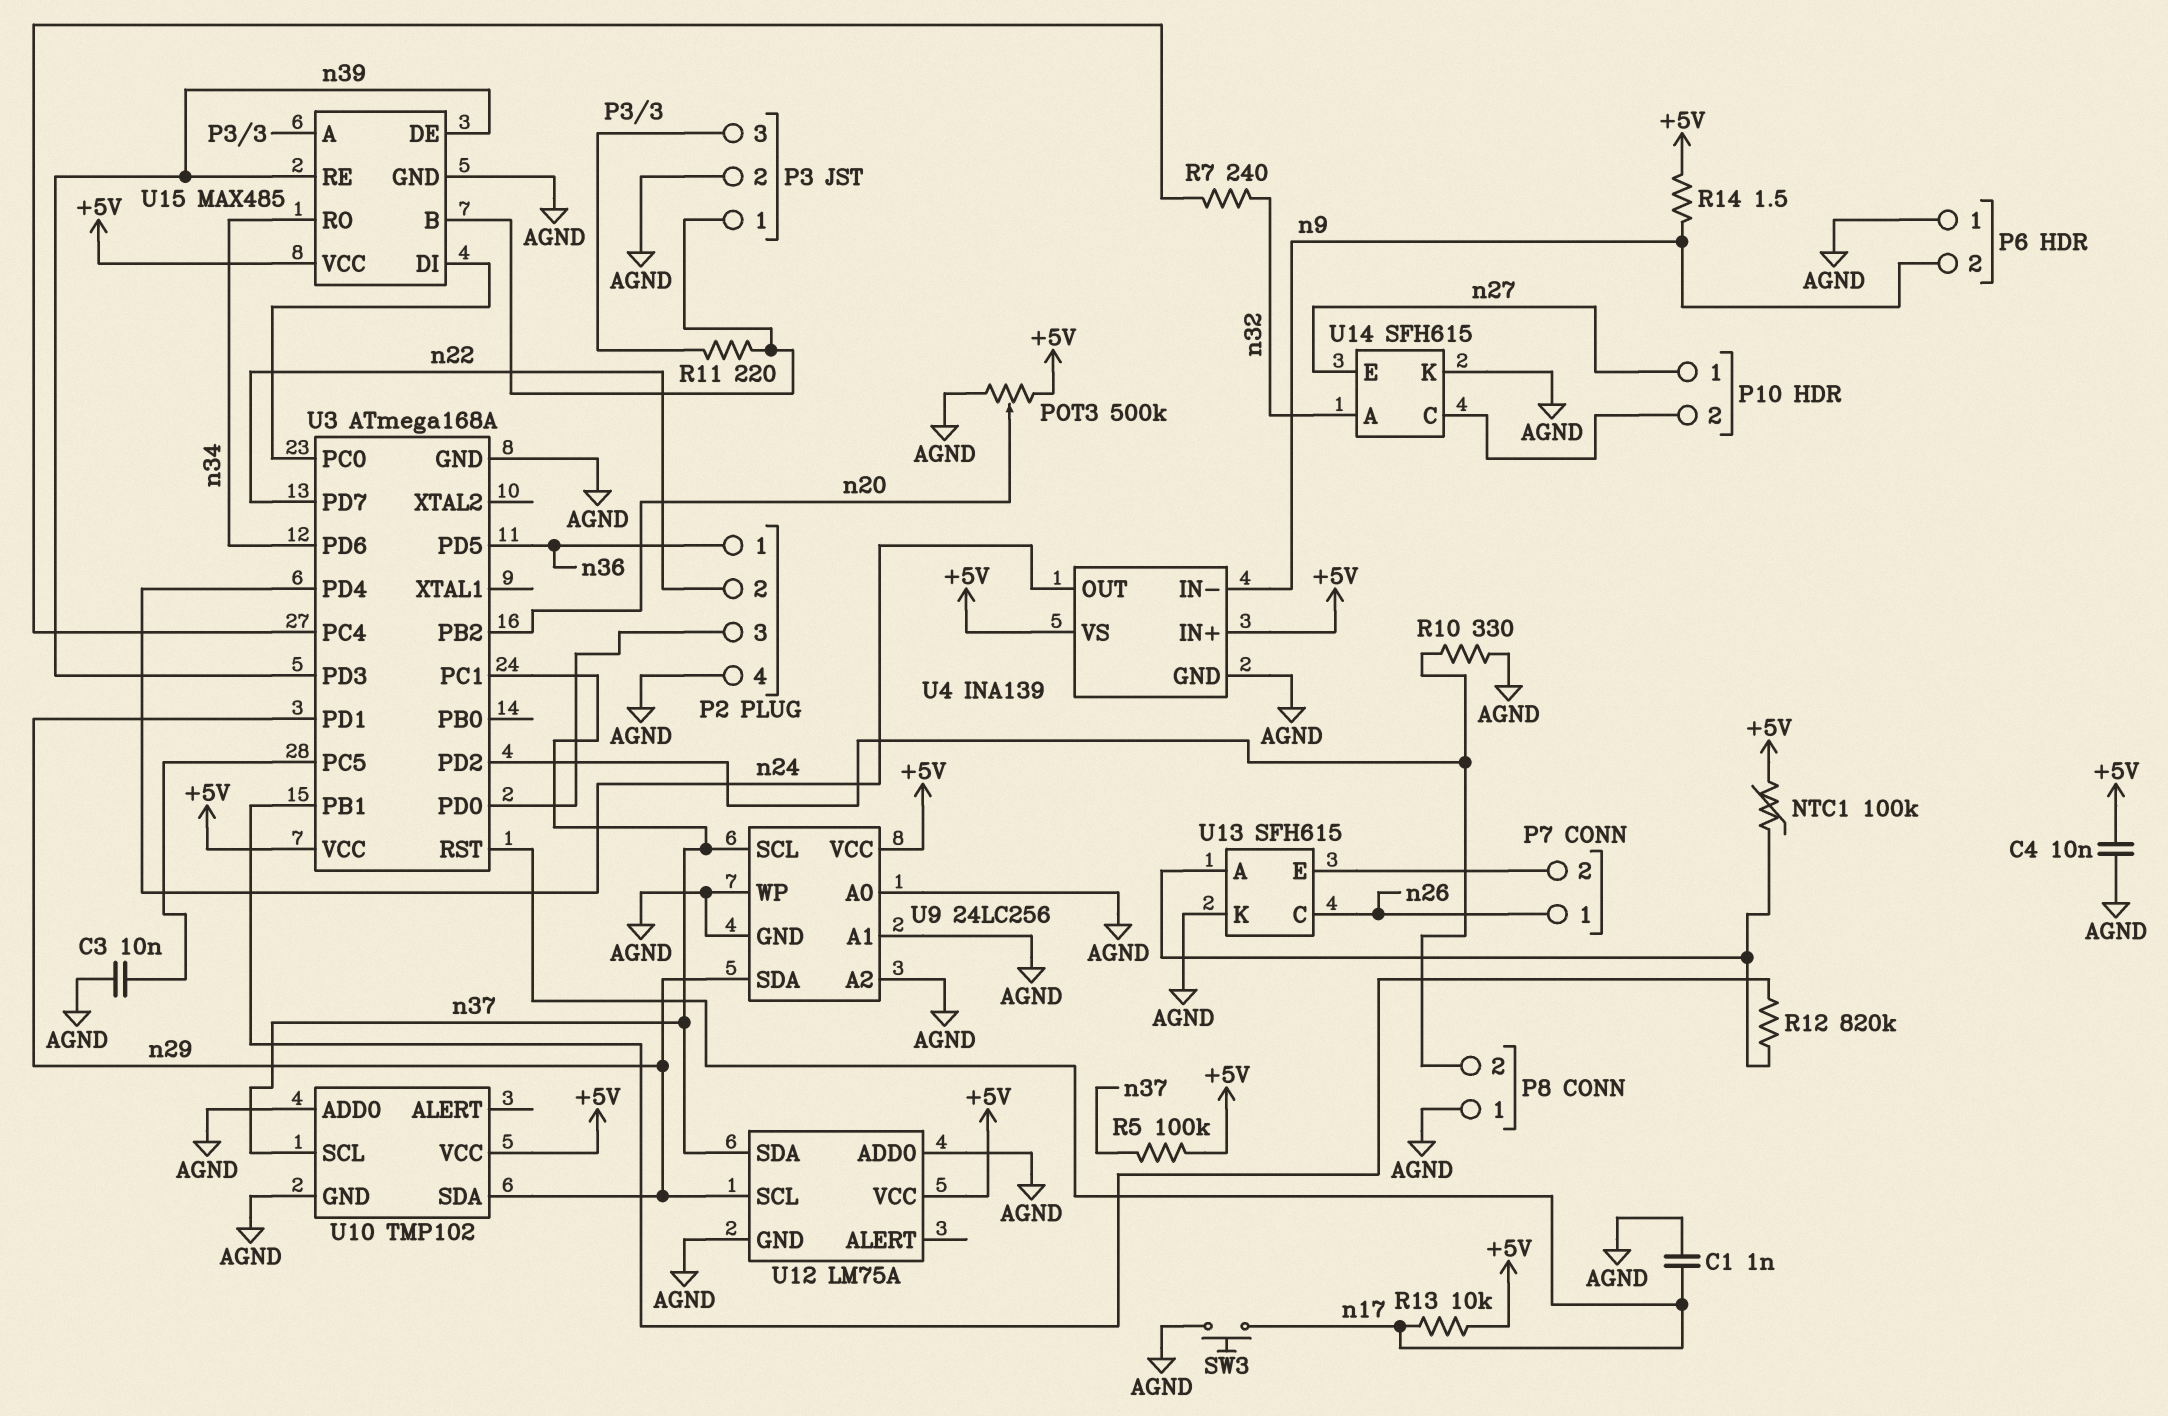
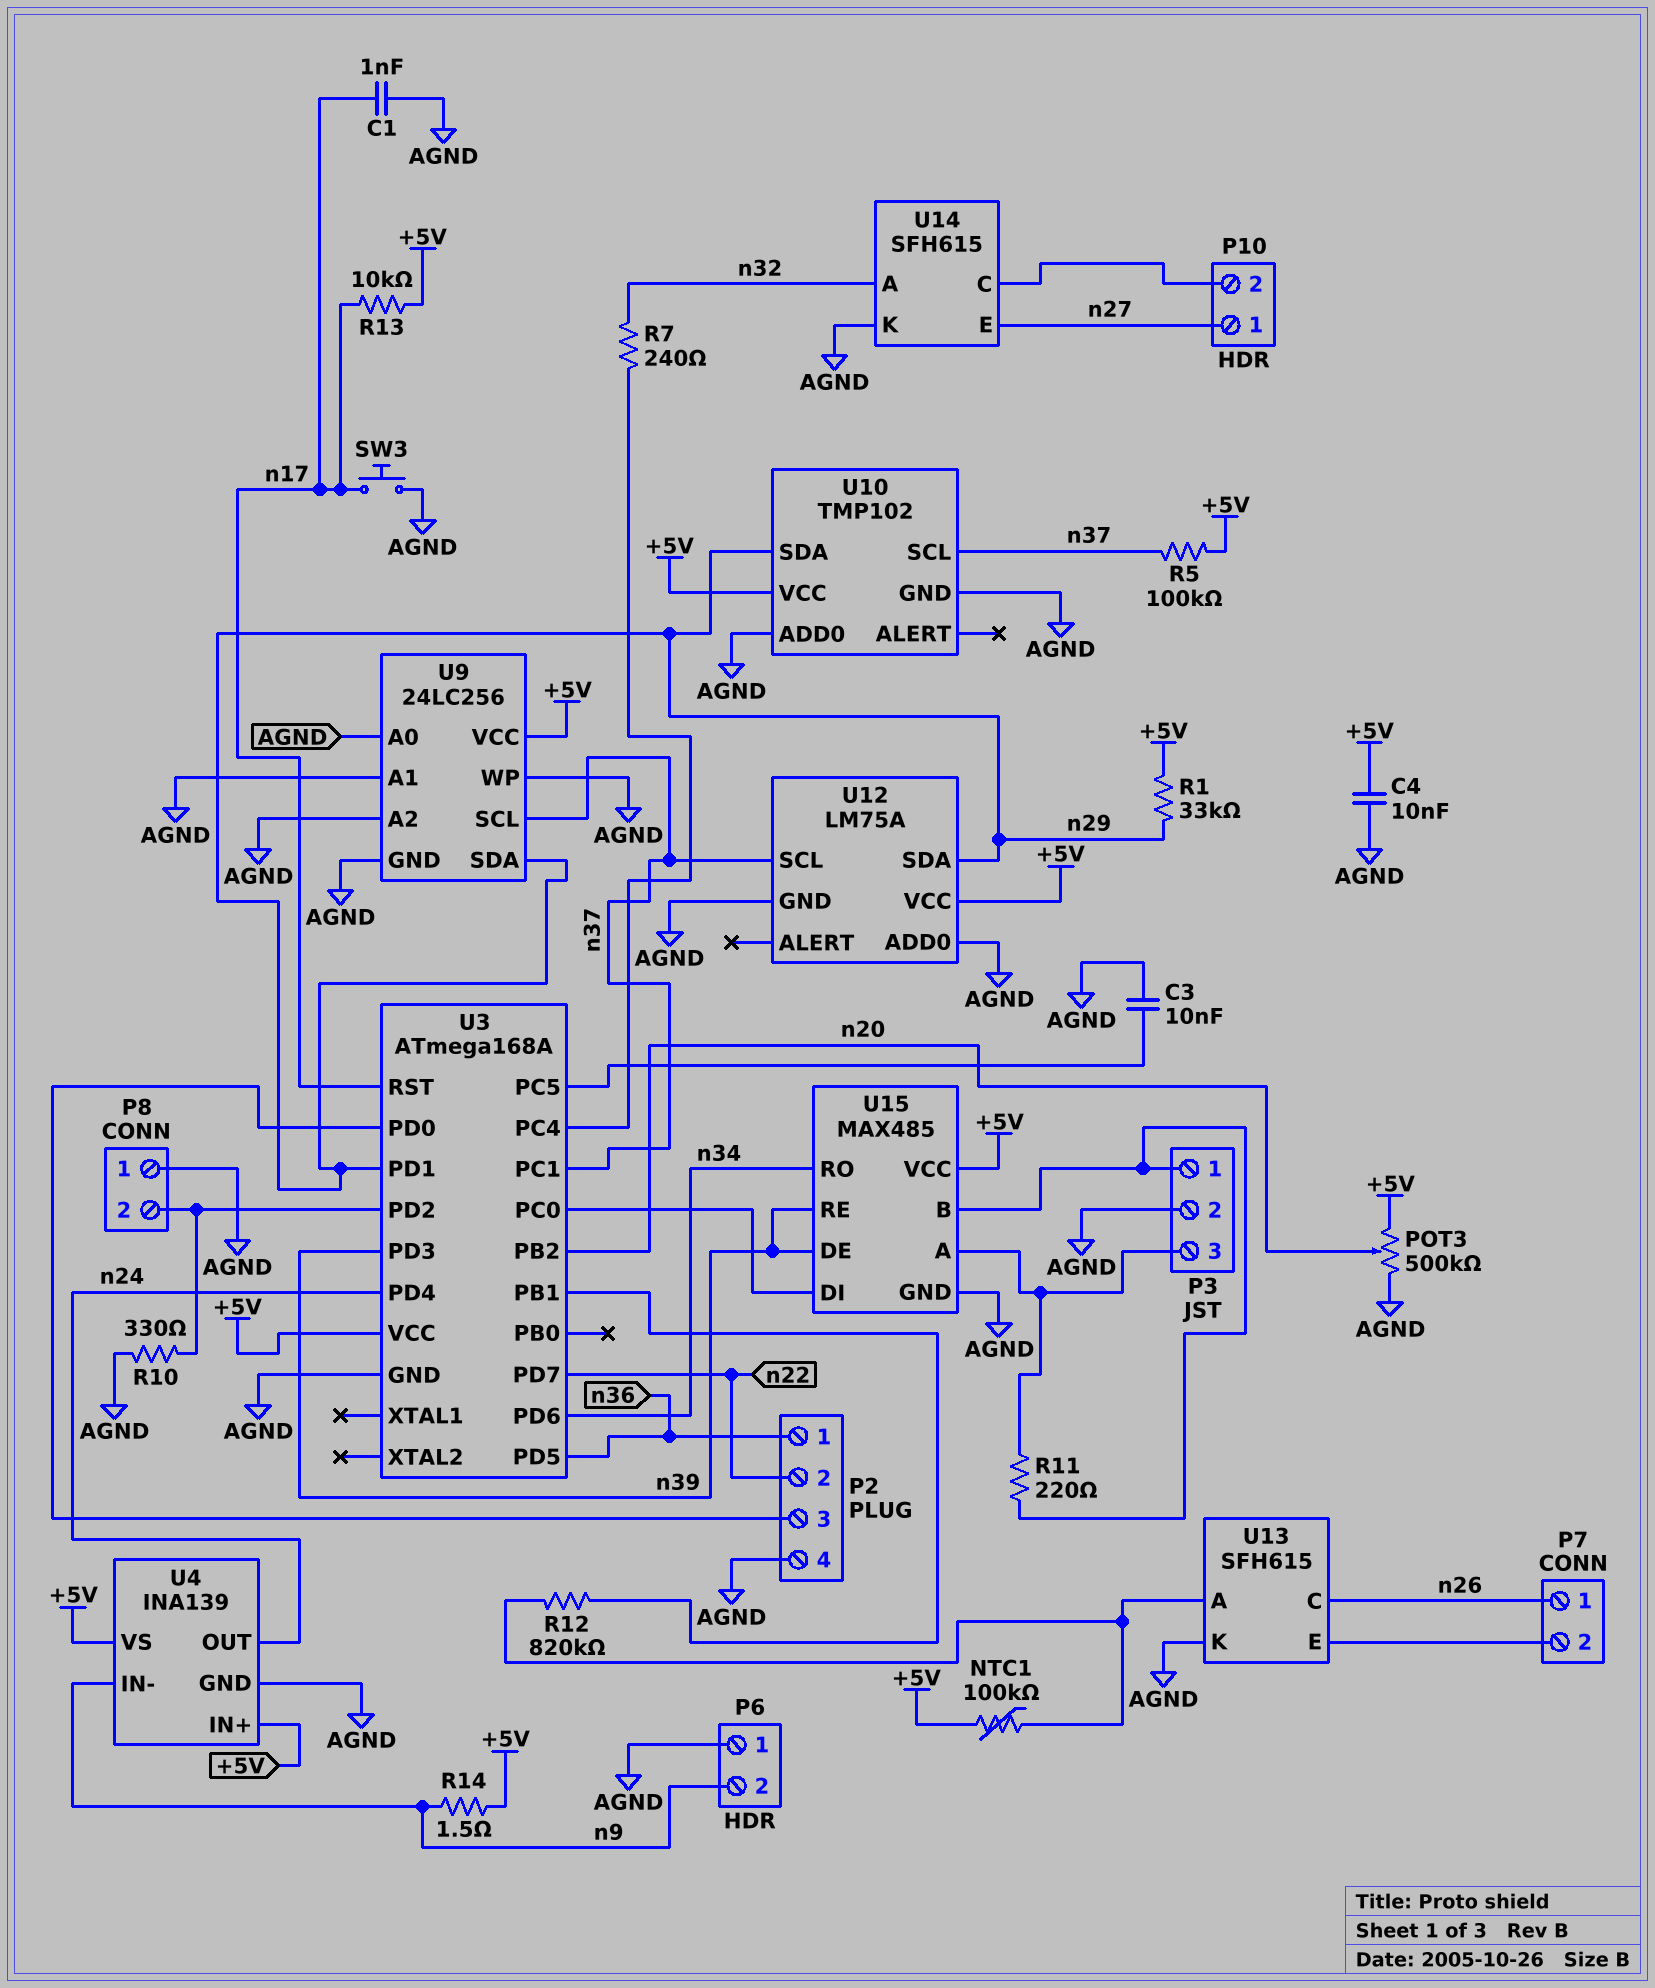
R1: none -> 33k (+5V, n29)
U12 pin SCL: n29 -> n37
U12 pin SDA: n37 -> n29

